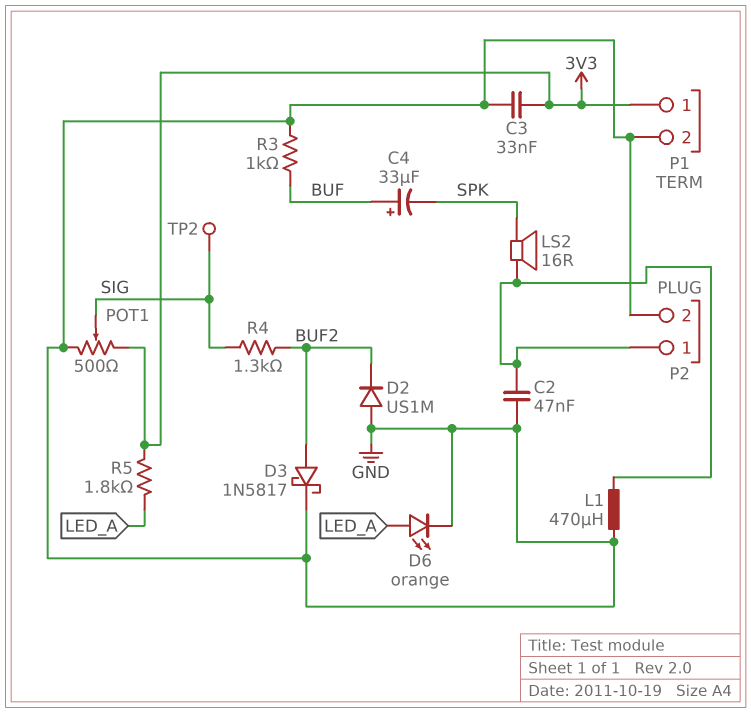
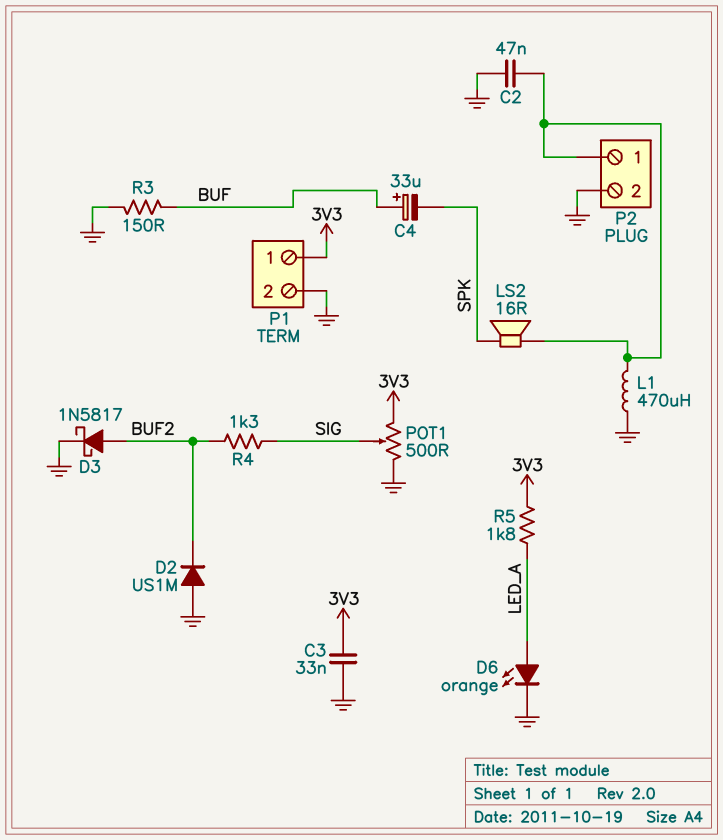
R3: 1k (BUF, GND) -> 150 (BUF, GND)
TP2: test point (SIG) -> none

